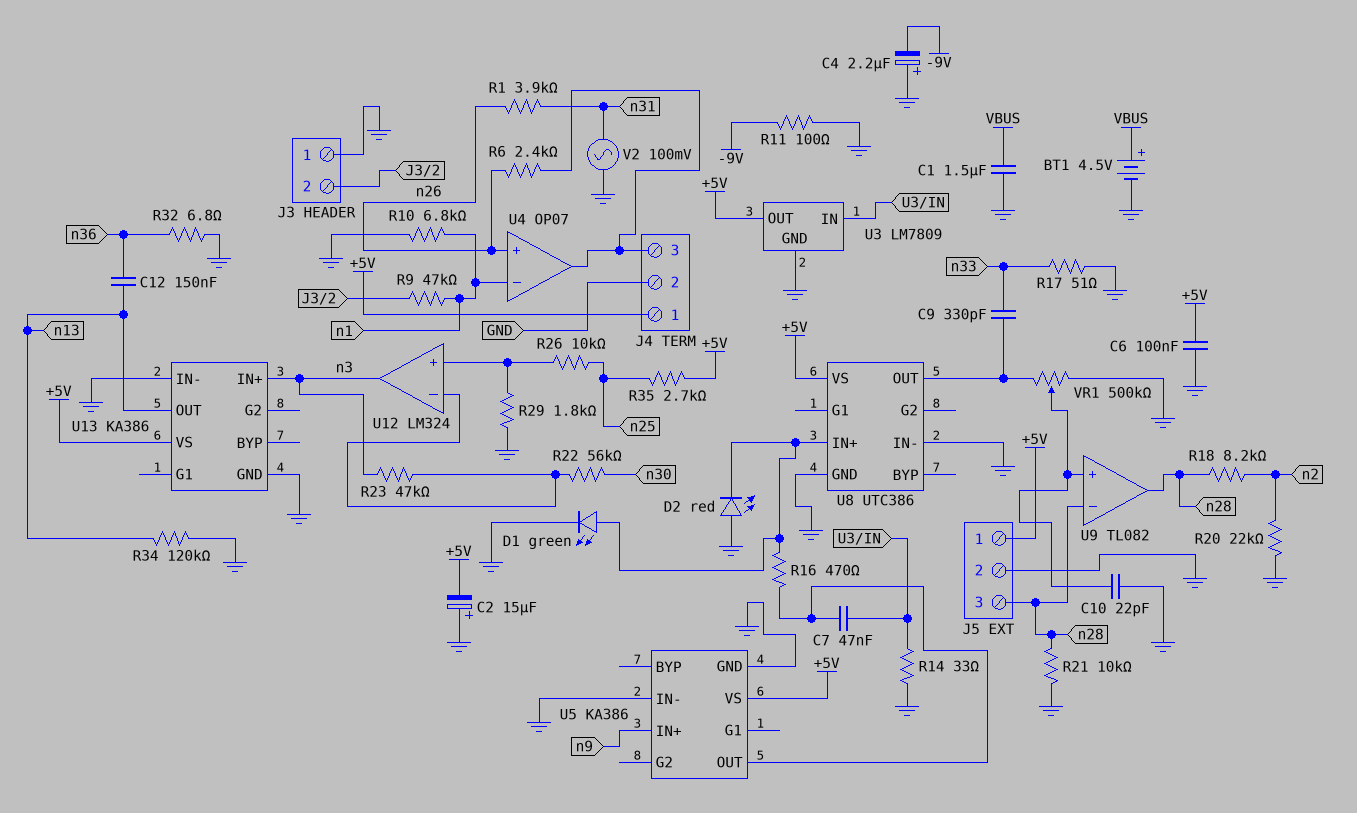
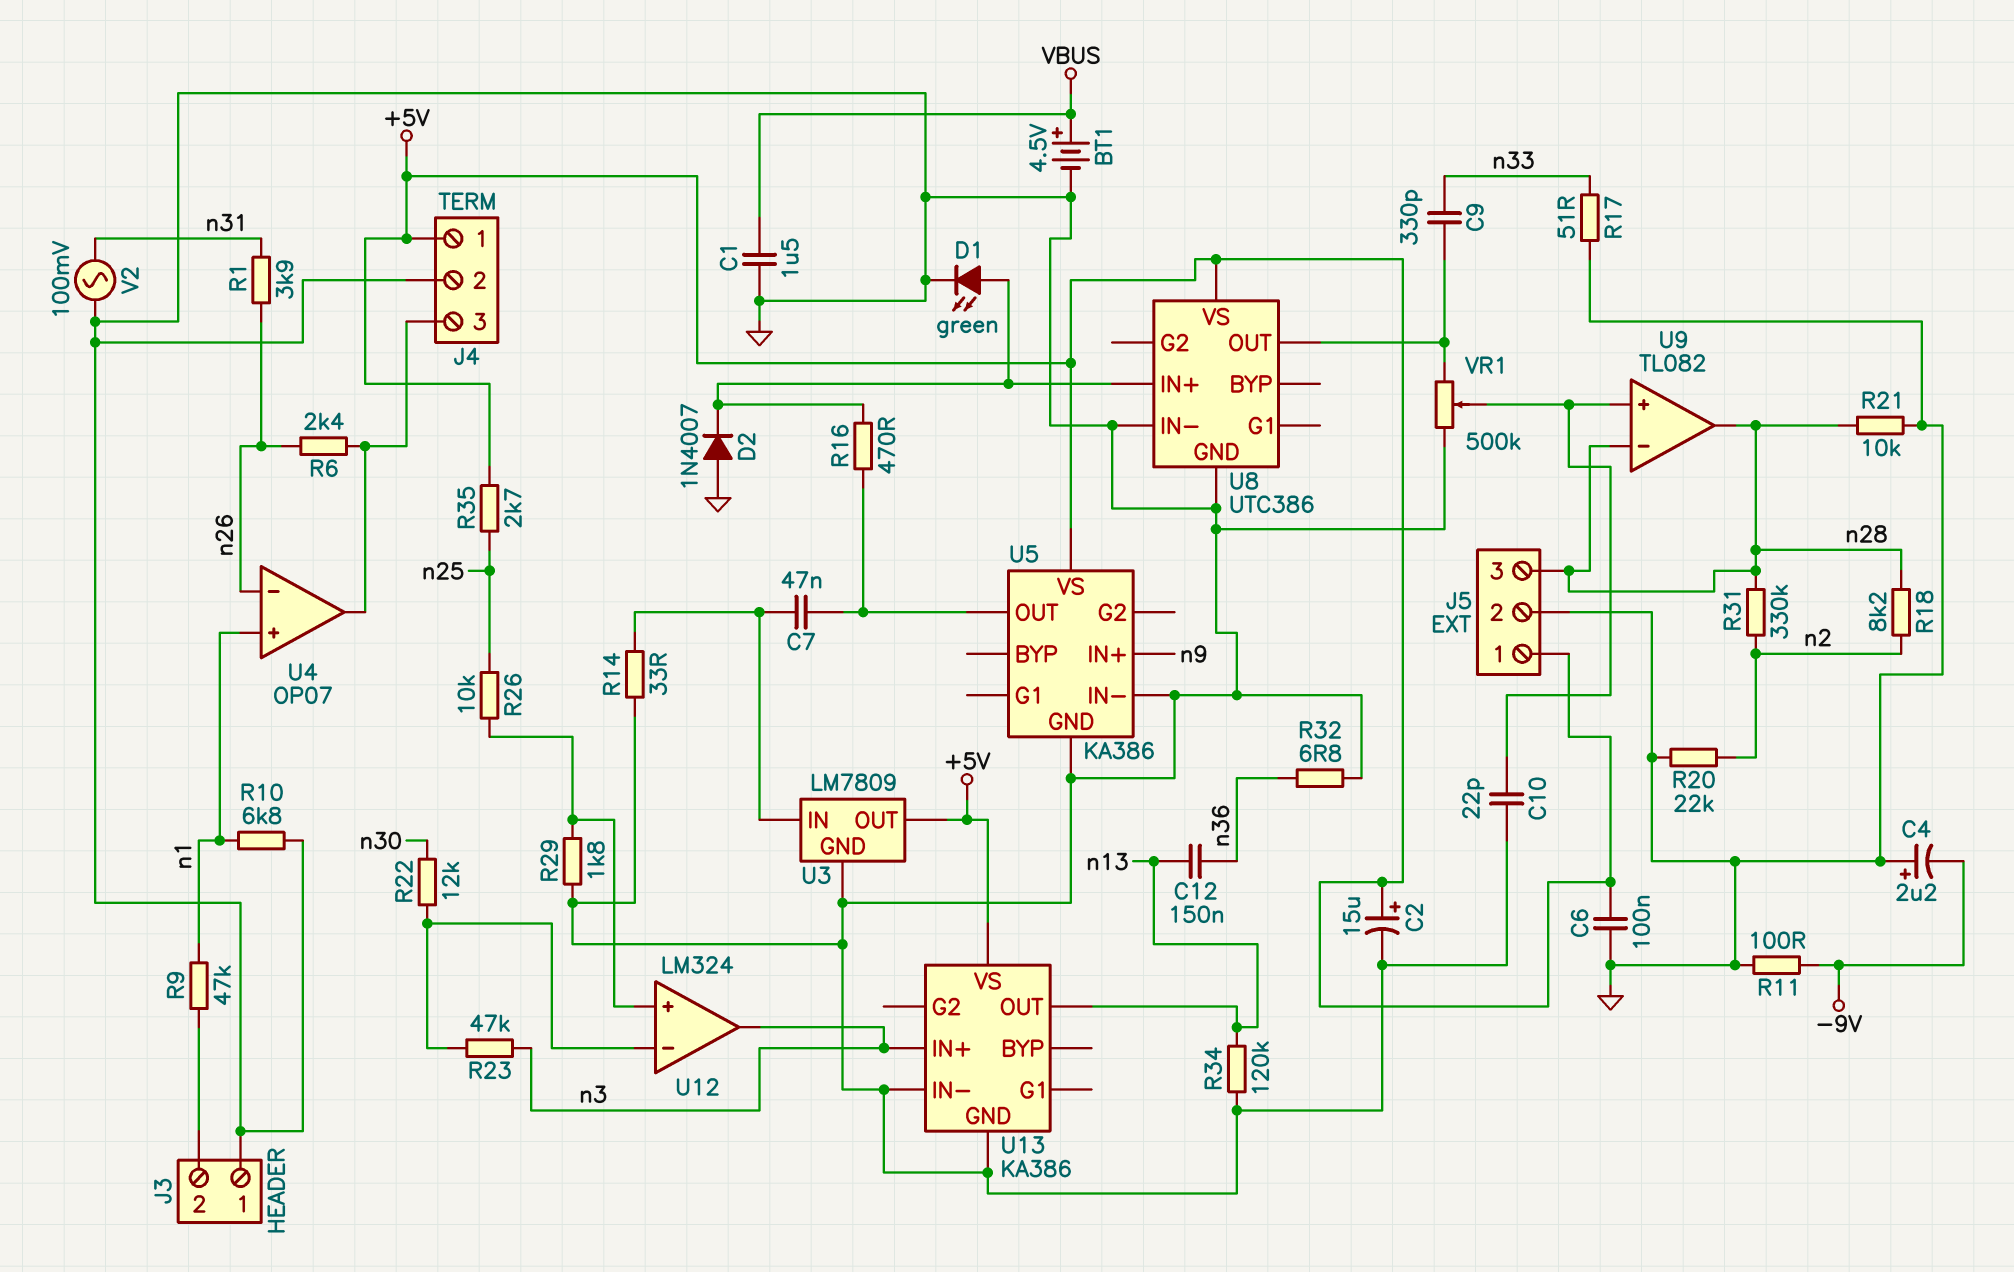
C2: 15uF (plus GND, minus +5V) -> 15uF (plus +5V, minus GND)
D2: LED red (A GND, K U8/IN+) -> diode 1N4007 (A GND, K U8/IN+)
R22: 56k (U12/in-, n30) -> 12k (U12/in-, n30)
R31: none -> 330k (n2, n28)
U4 pin in+: n26 -> n1
U4 pin in-: n1 -> n26

